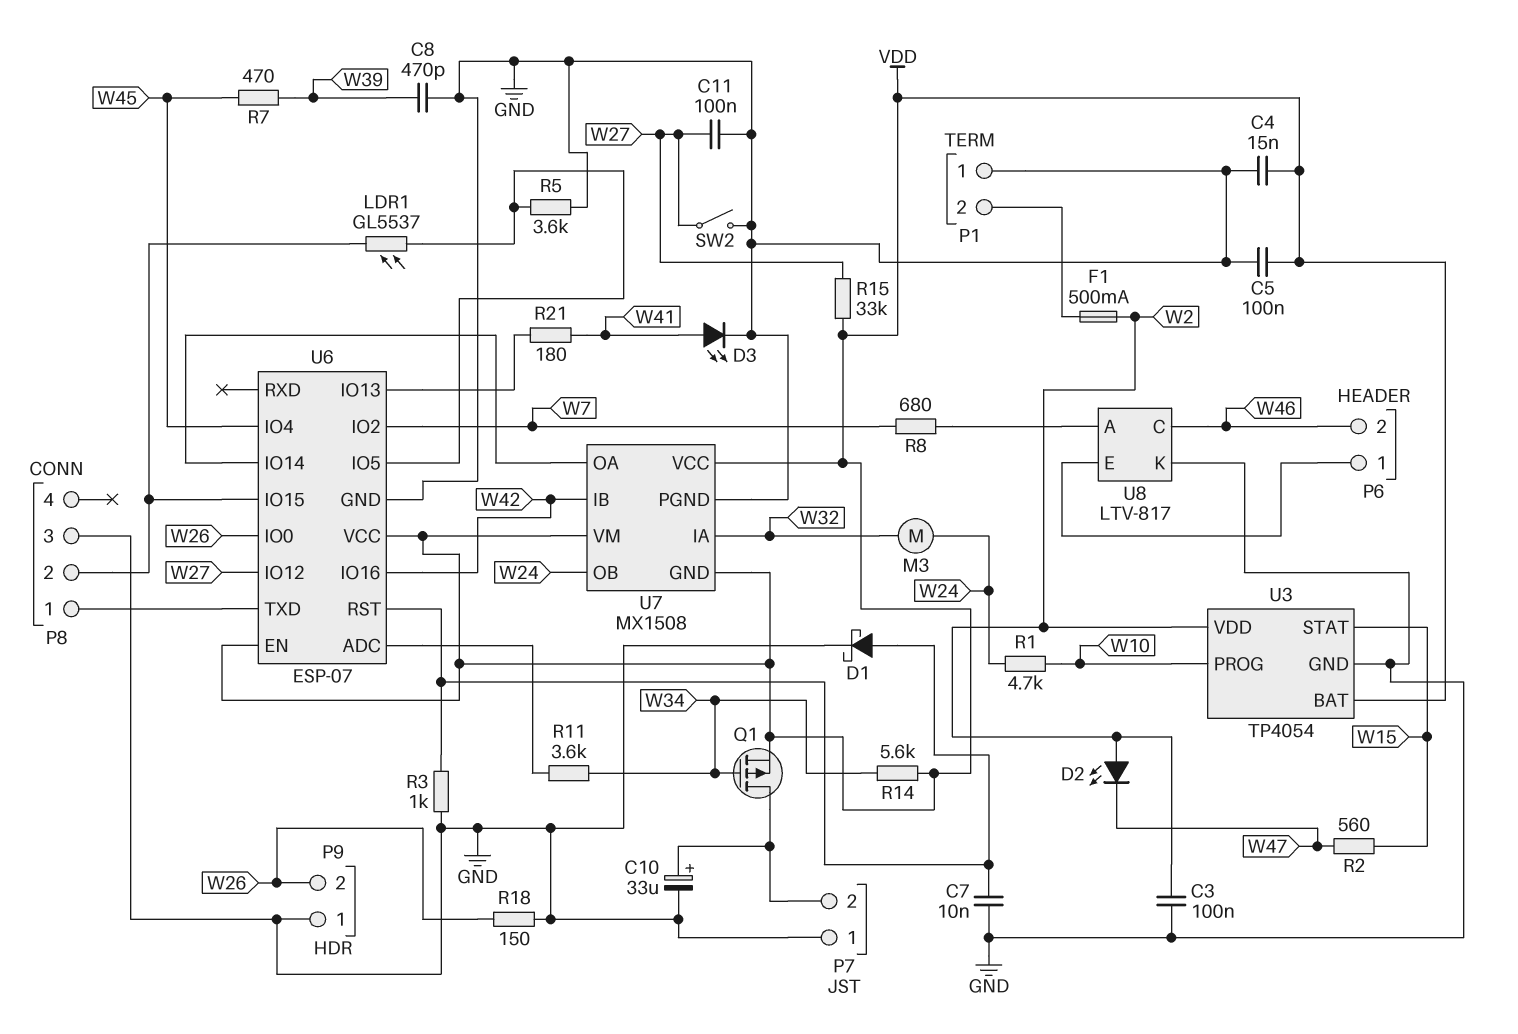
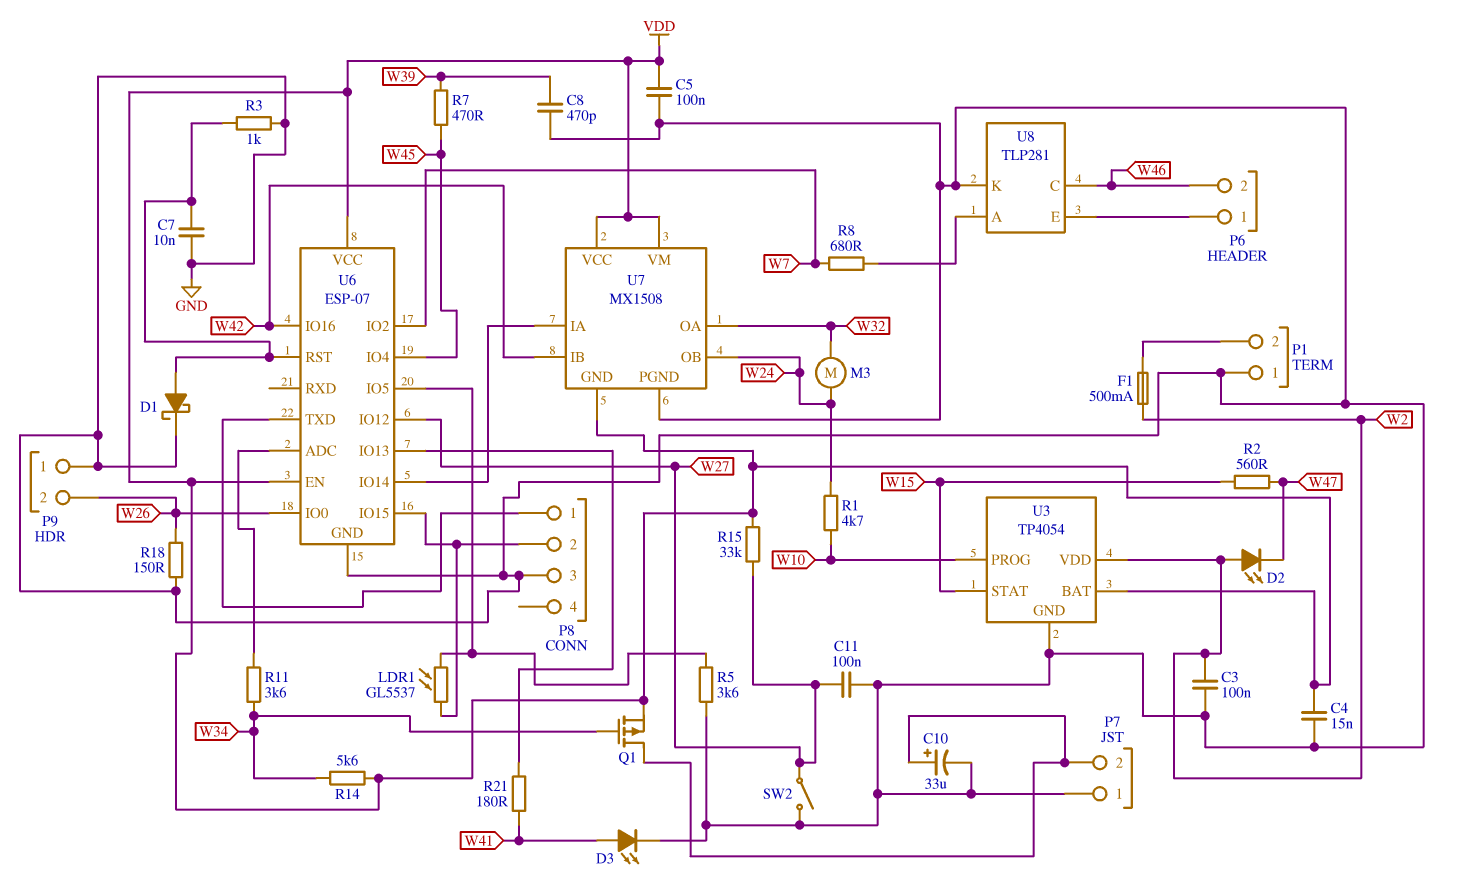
U7 pin IA: W32 -> U6/IO14
U7 pin OA: U6/IO14 -> W32
U8: LTV-817 -> TLP281

